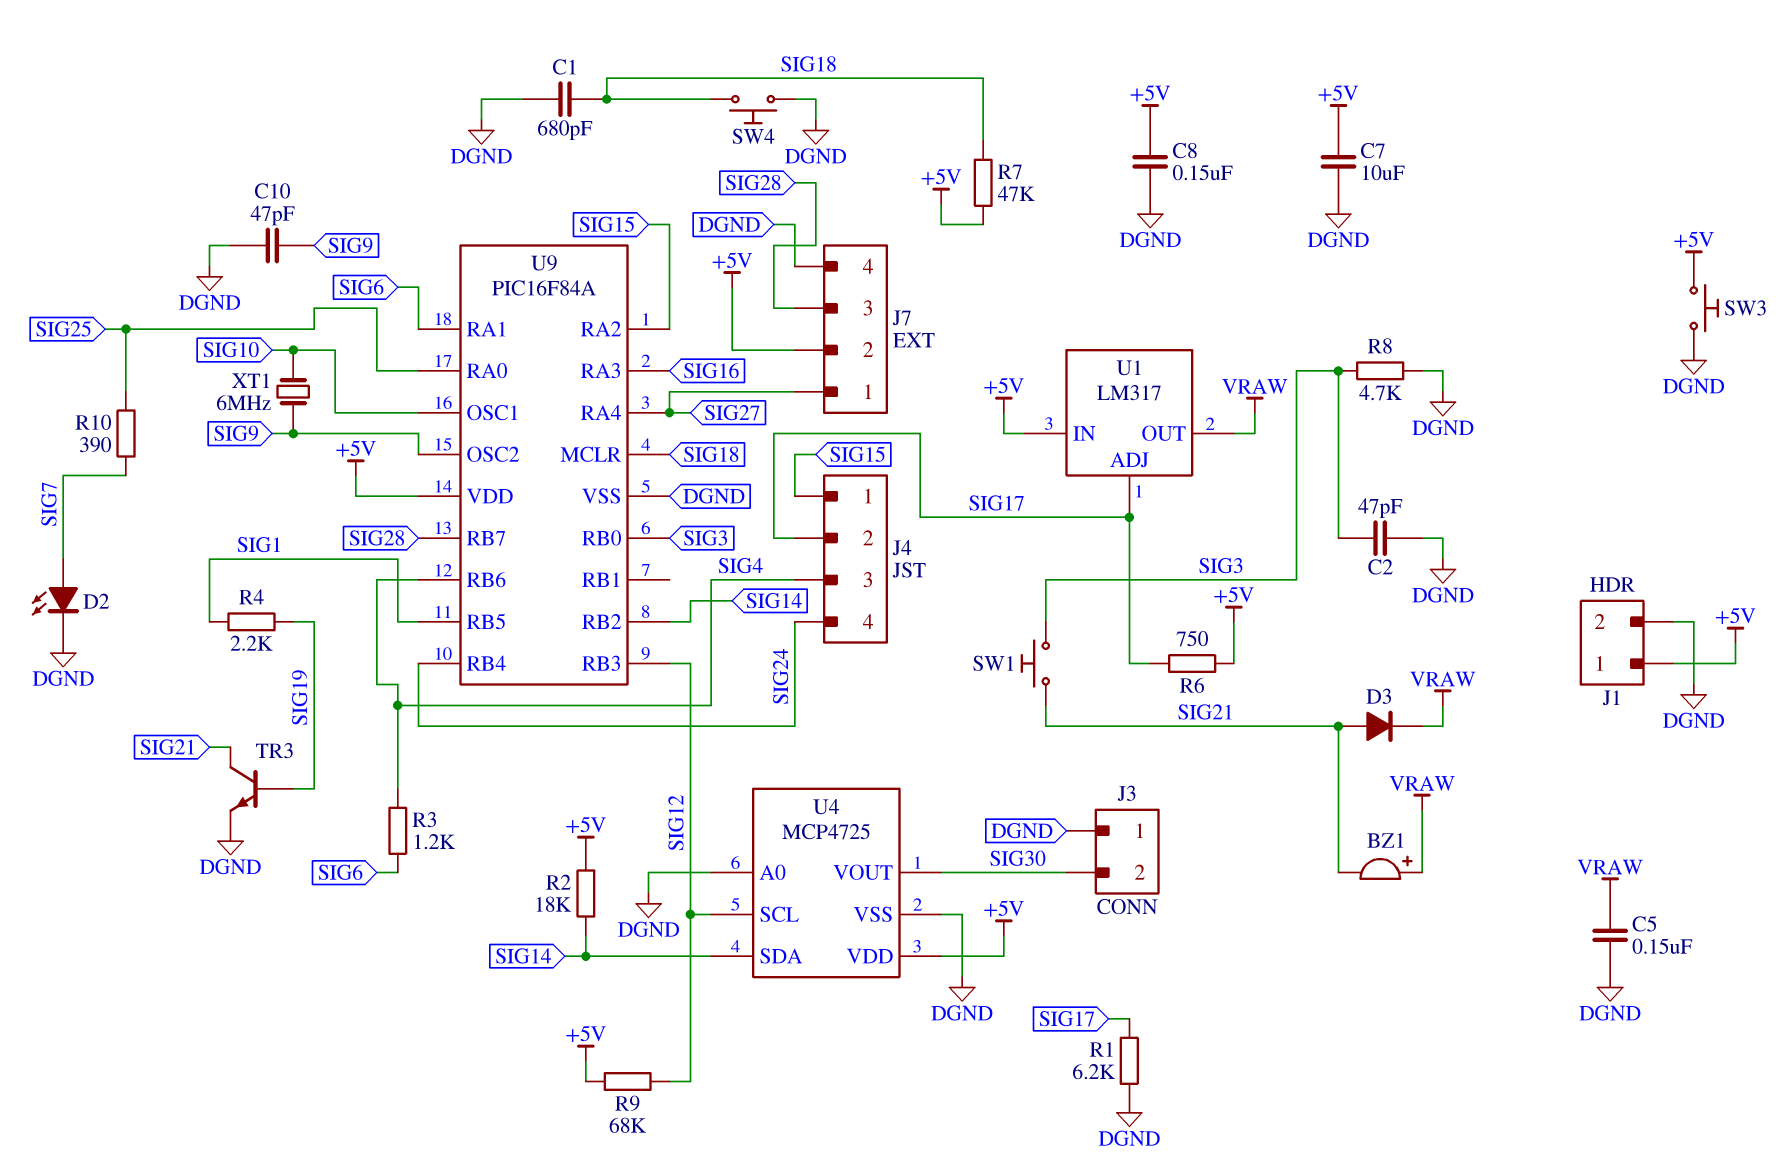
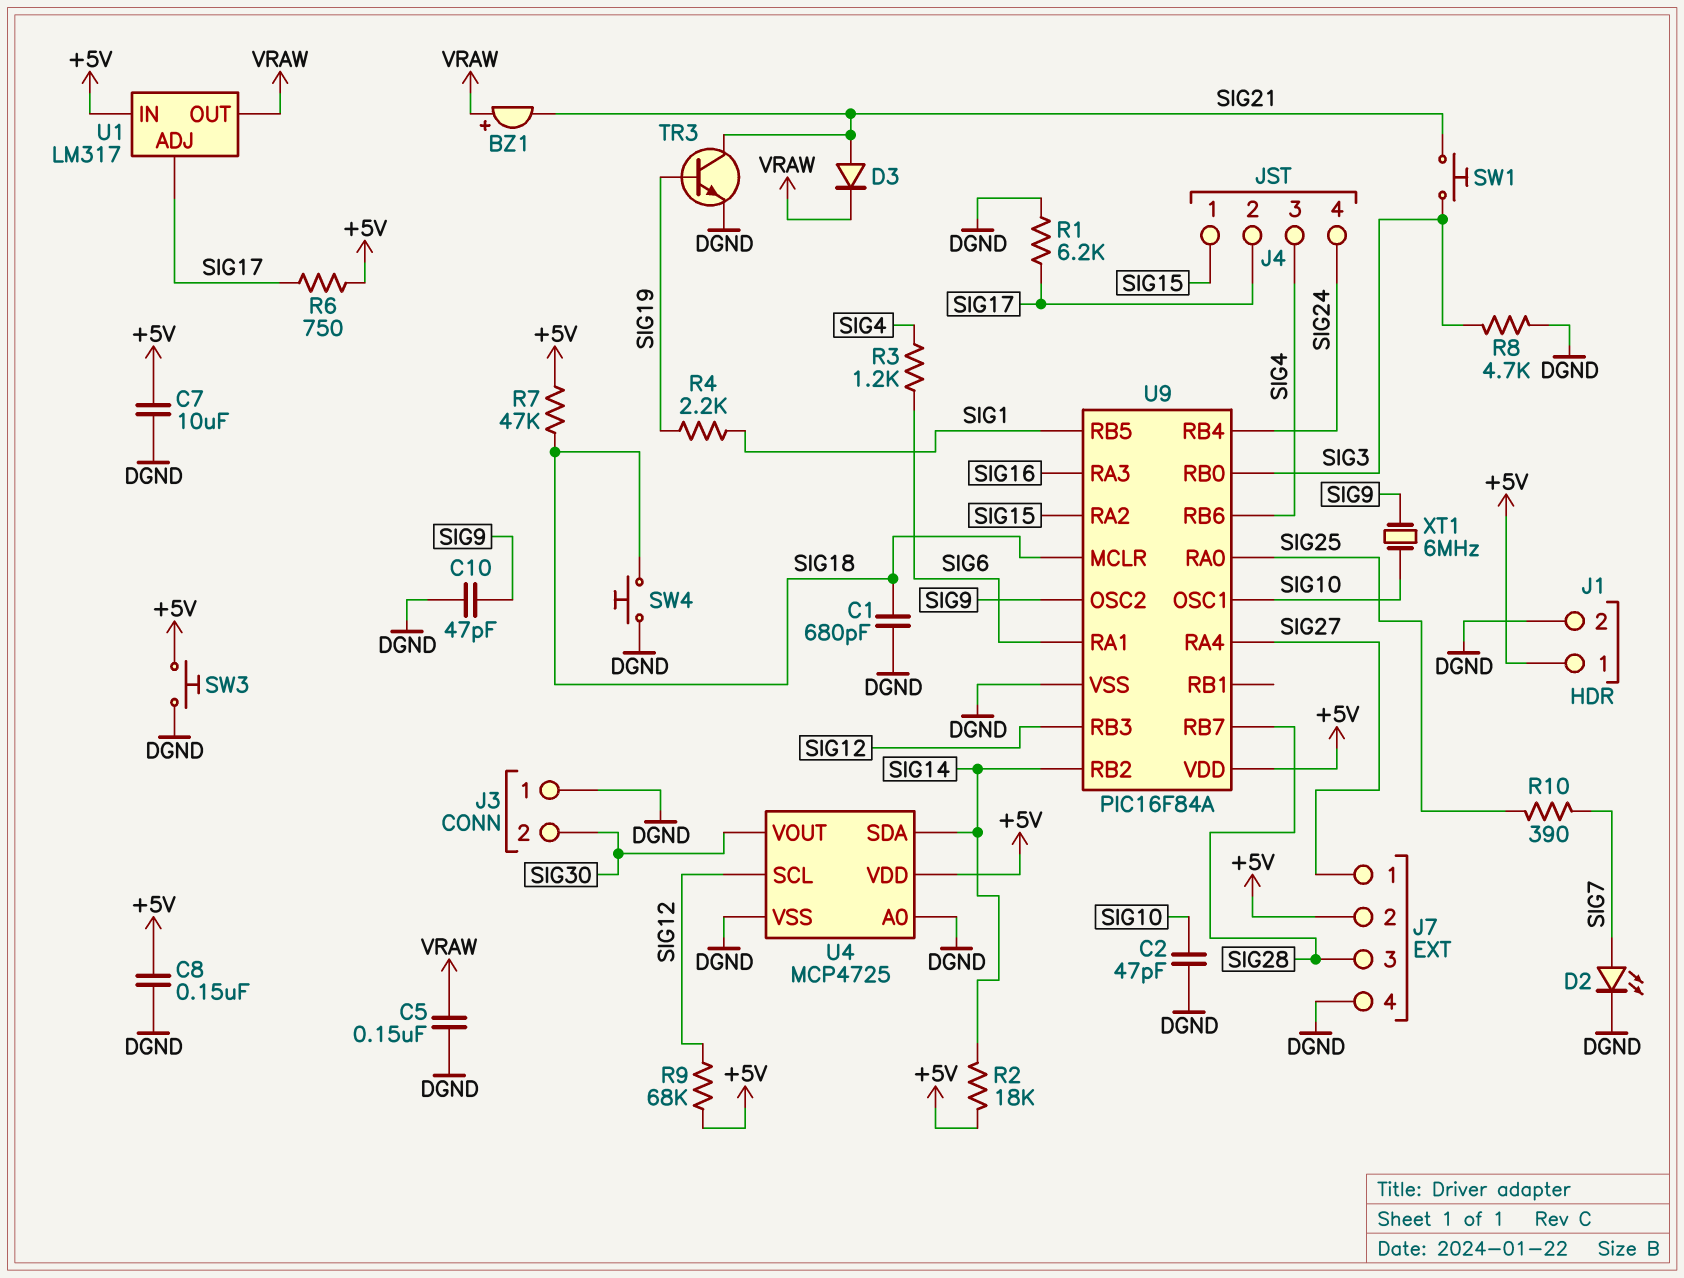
C2: 47pF (DGND, SIG3) -> 47pF (DGND, SIG10)

